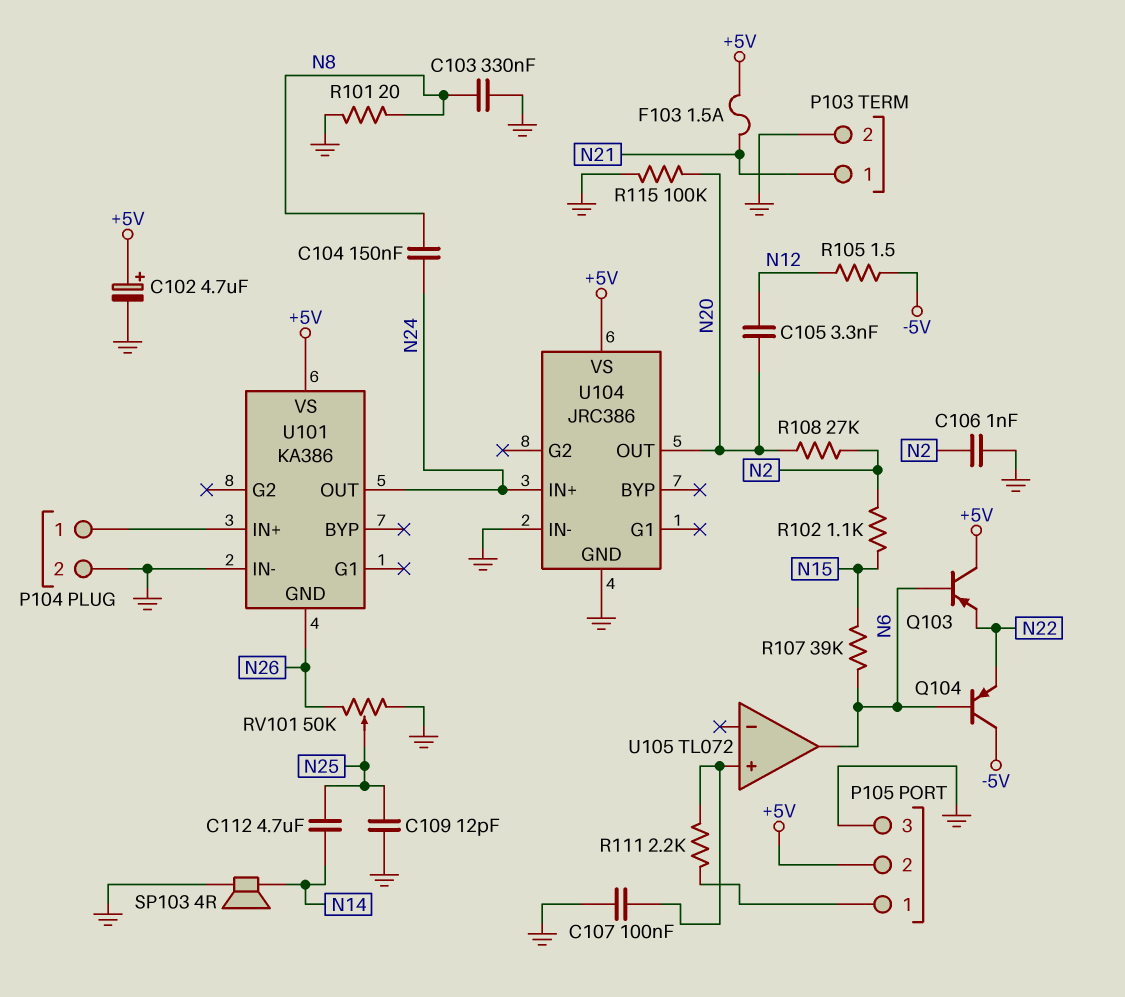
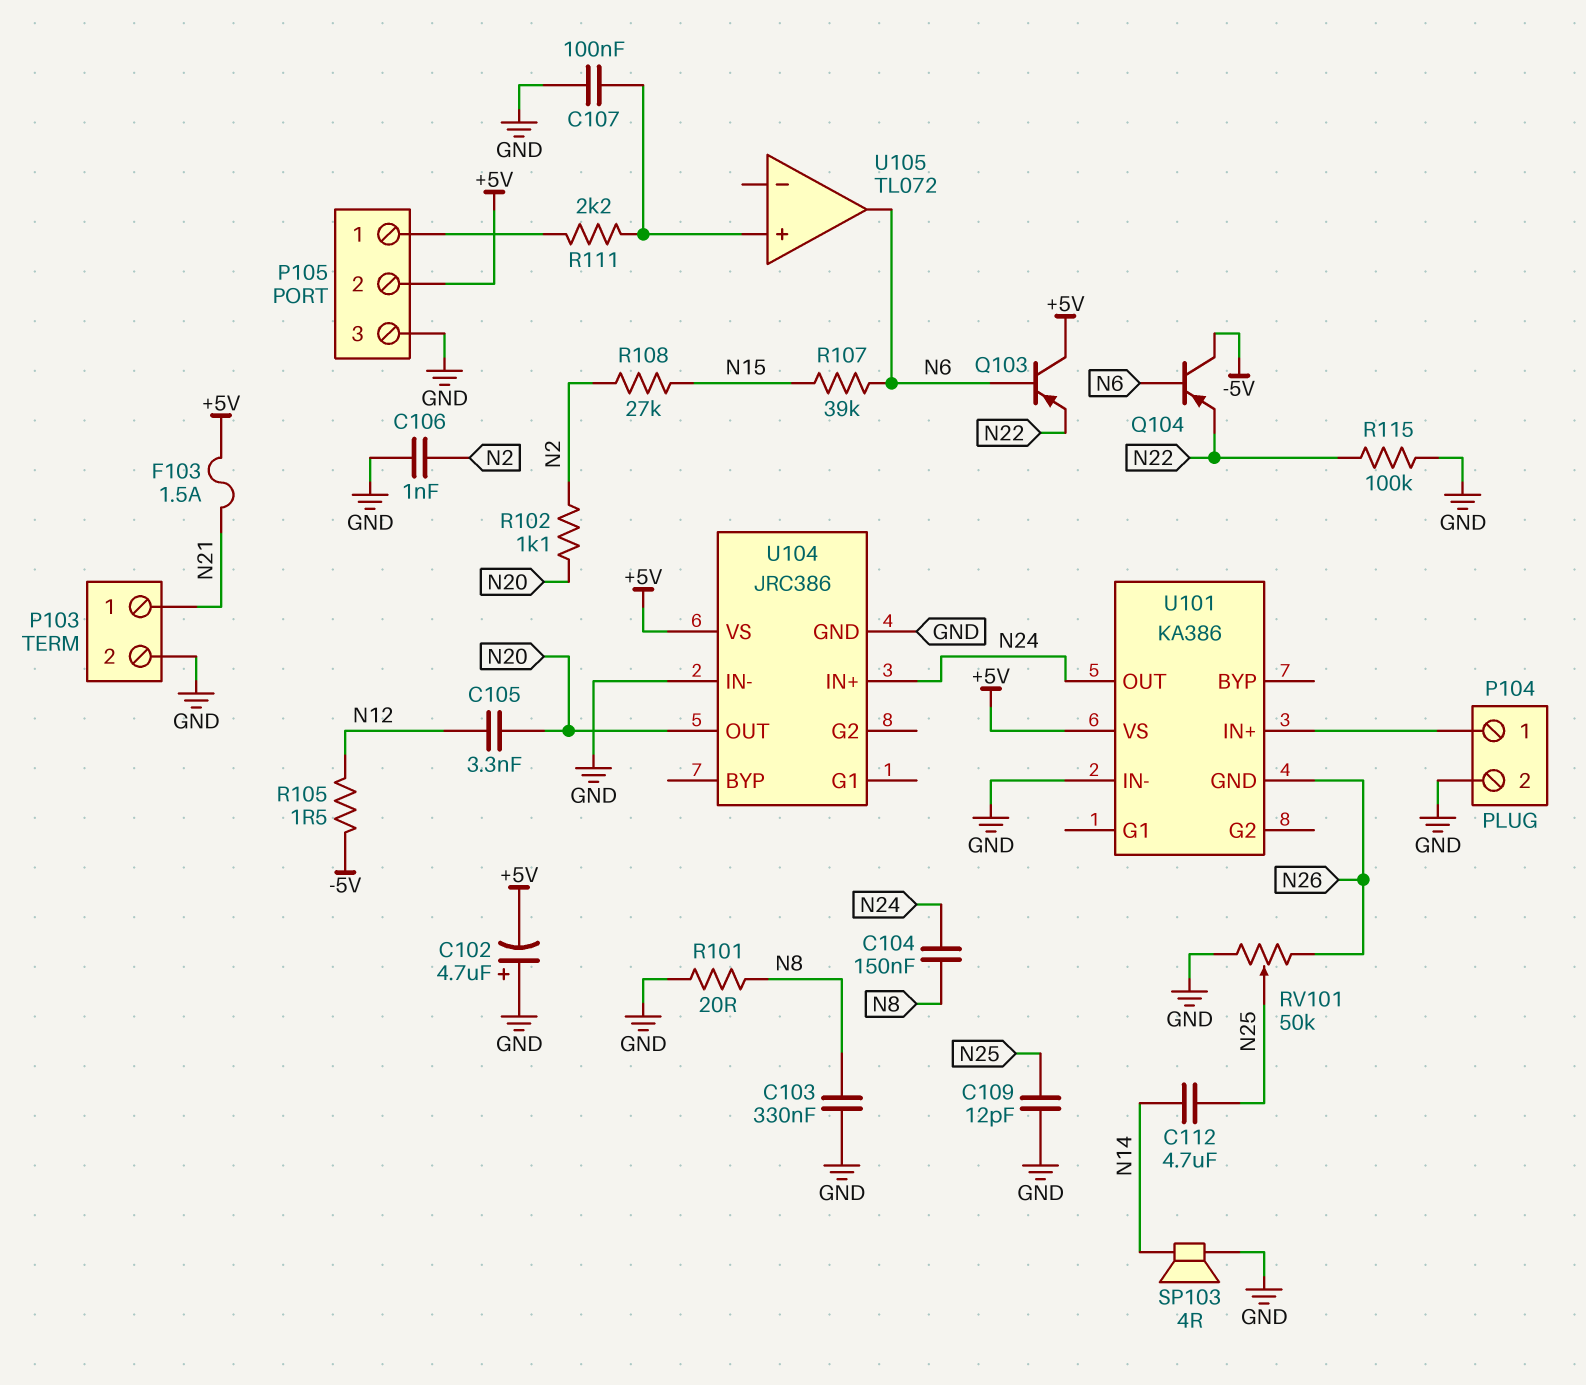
C102: 4.7uF (plus +5V, minus GND) -> 4.7uF (plus GND, minus +5V)
R102: 1.1k (N2, N15) -> 1.1k (N2, N20)
R108: 27k (N2, N20) -> 27k (N2, N15)
R115: 100k (GND, N20) -> 100k (GND, N22)

